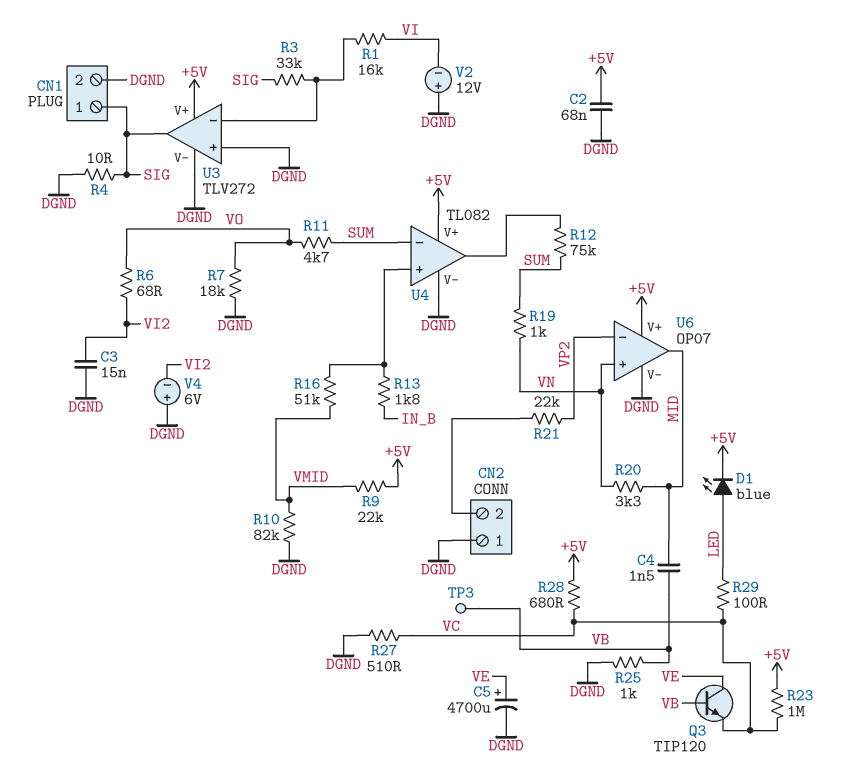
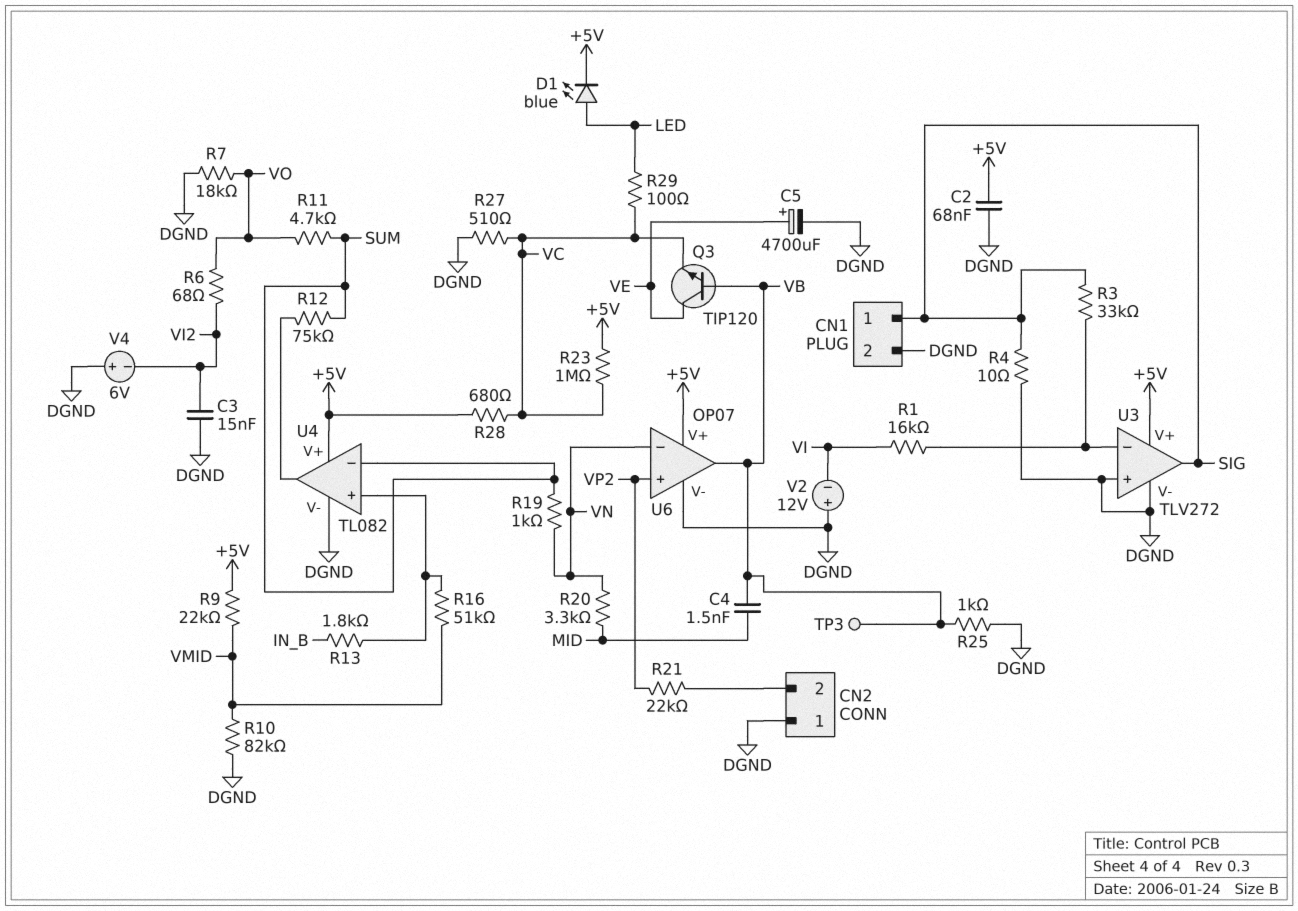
U6 pin in+: VN -> VP2
U6 pin in-: VP2 -> VN
U6 pin out: MID -> VB

